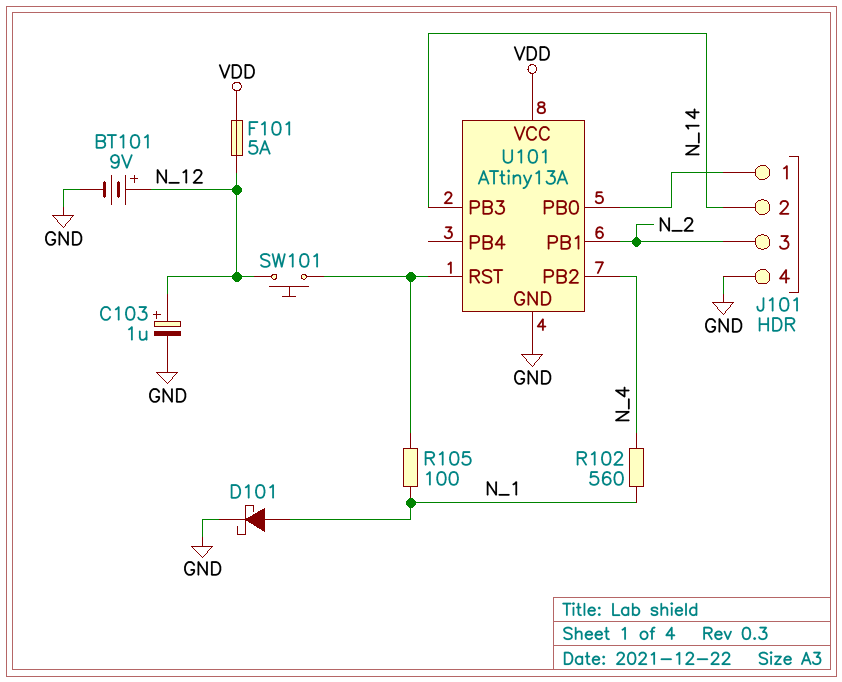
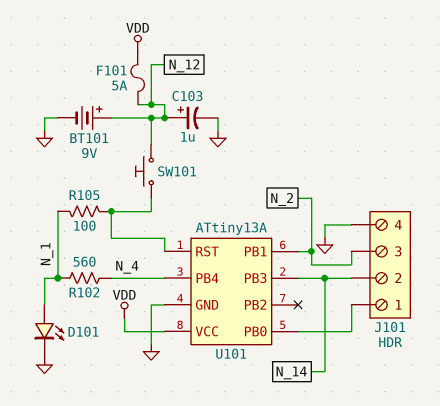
D101: schottky (A N_1, K GND) -> LED (A N_1, K GND)
U101 pin PB2: N_4 -> none
U101 pin PB4: none -> N_4

